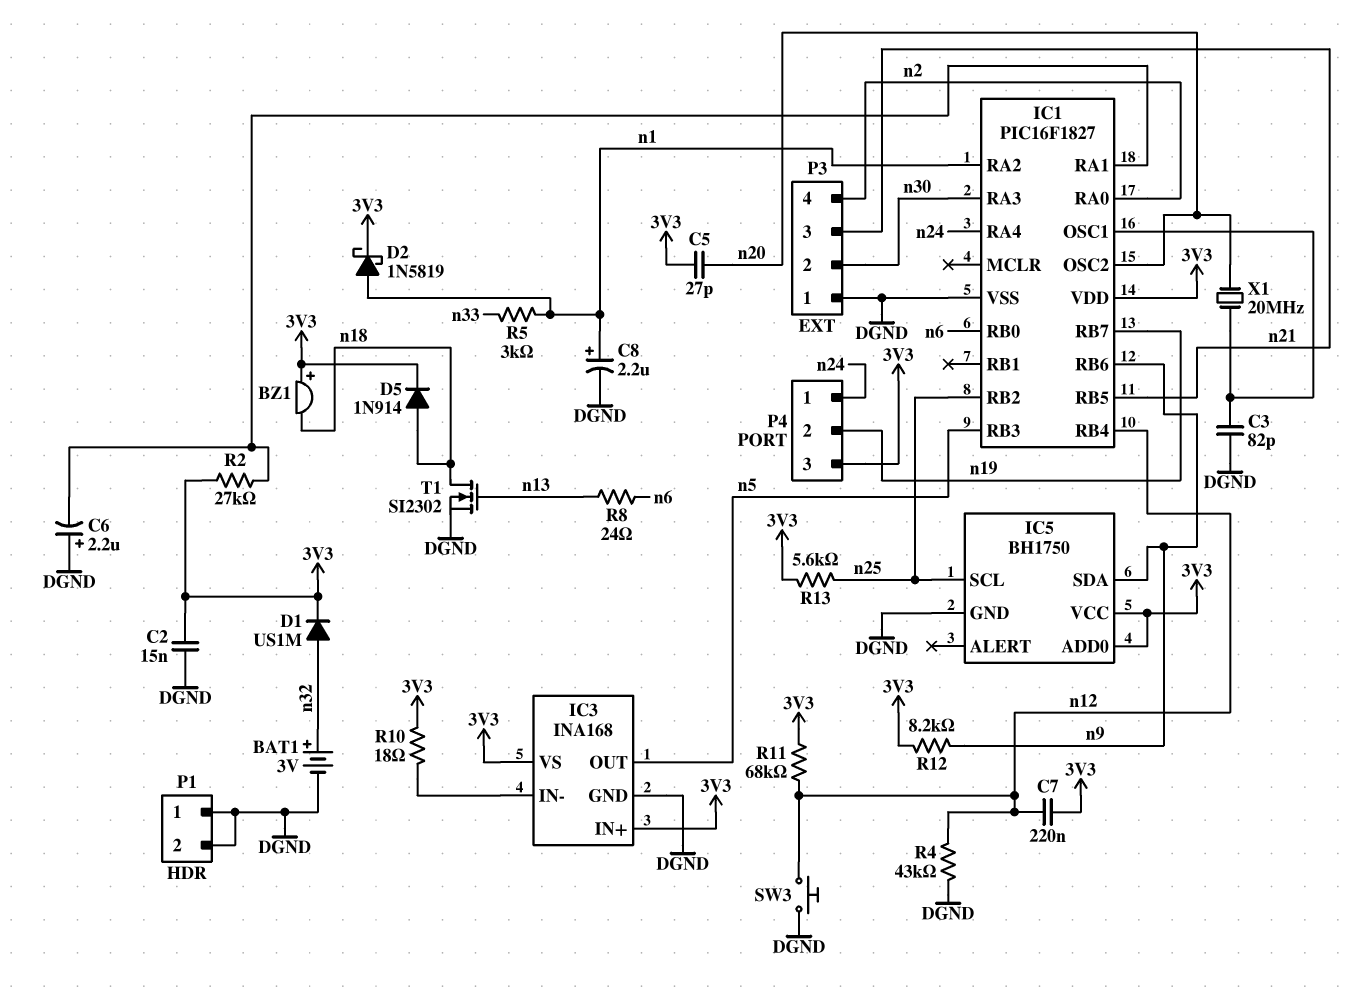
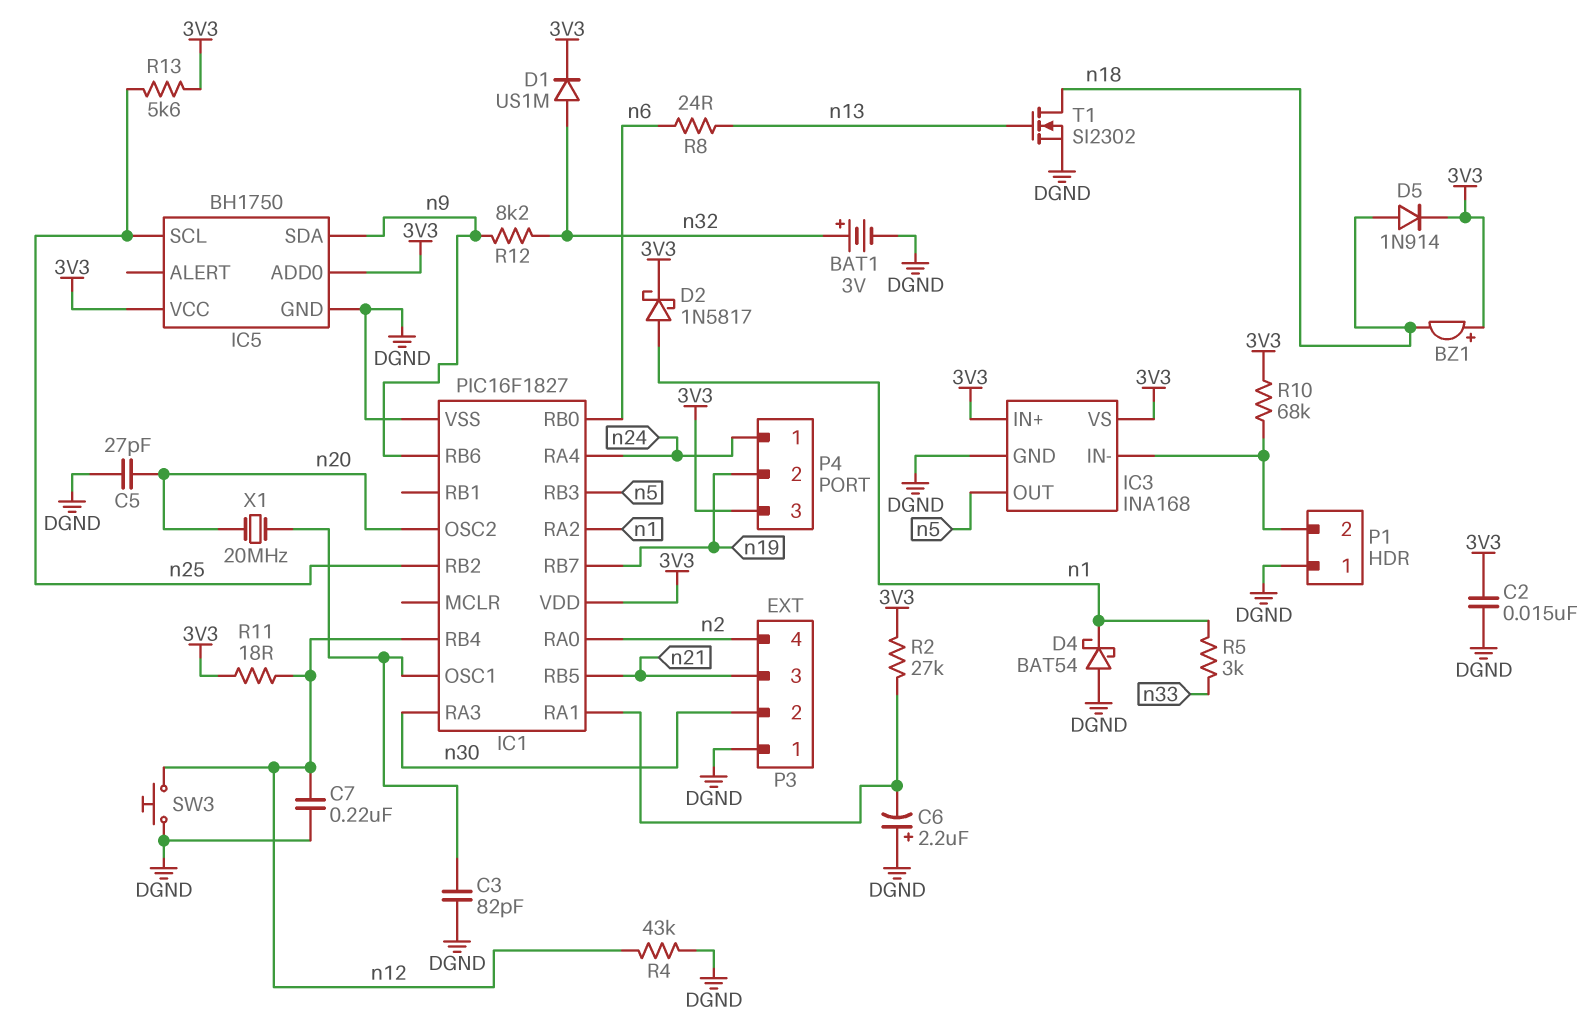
C5: 27pF (3V3, n20) -> 27pF (DGND, n20)
C7: 220nF (3V3, n12) -> 220nF (DGND, n12)
C8: 2.2uF (plus n1, minus DGND) -> none
D2: schottky 1N5819 (A n1, K 3V3) -> schottky 1N5817 (A n1, K 3V3)
D4: none -> schottky BAT54 (A DGND, K n1)
P1 pin 2: DGND -> IC3/IN-
R10: 18 (3V3, IC3/IN-) -> 68k (3V3, IC3/IN-)
R11: 68k (3V3, n12) -> 18 (3V3, n12)
R12: 8.2k (3V3, n9) -> 8.2k (n9, n32)

